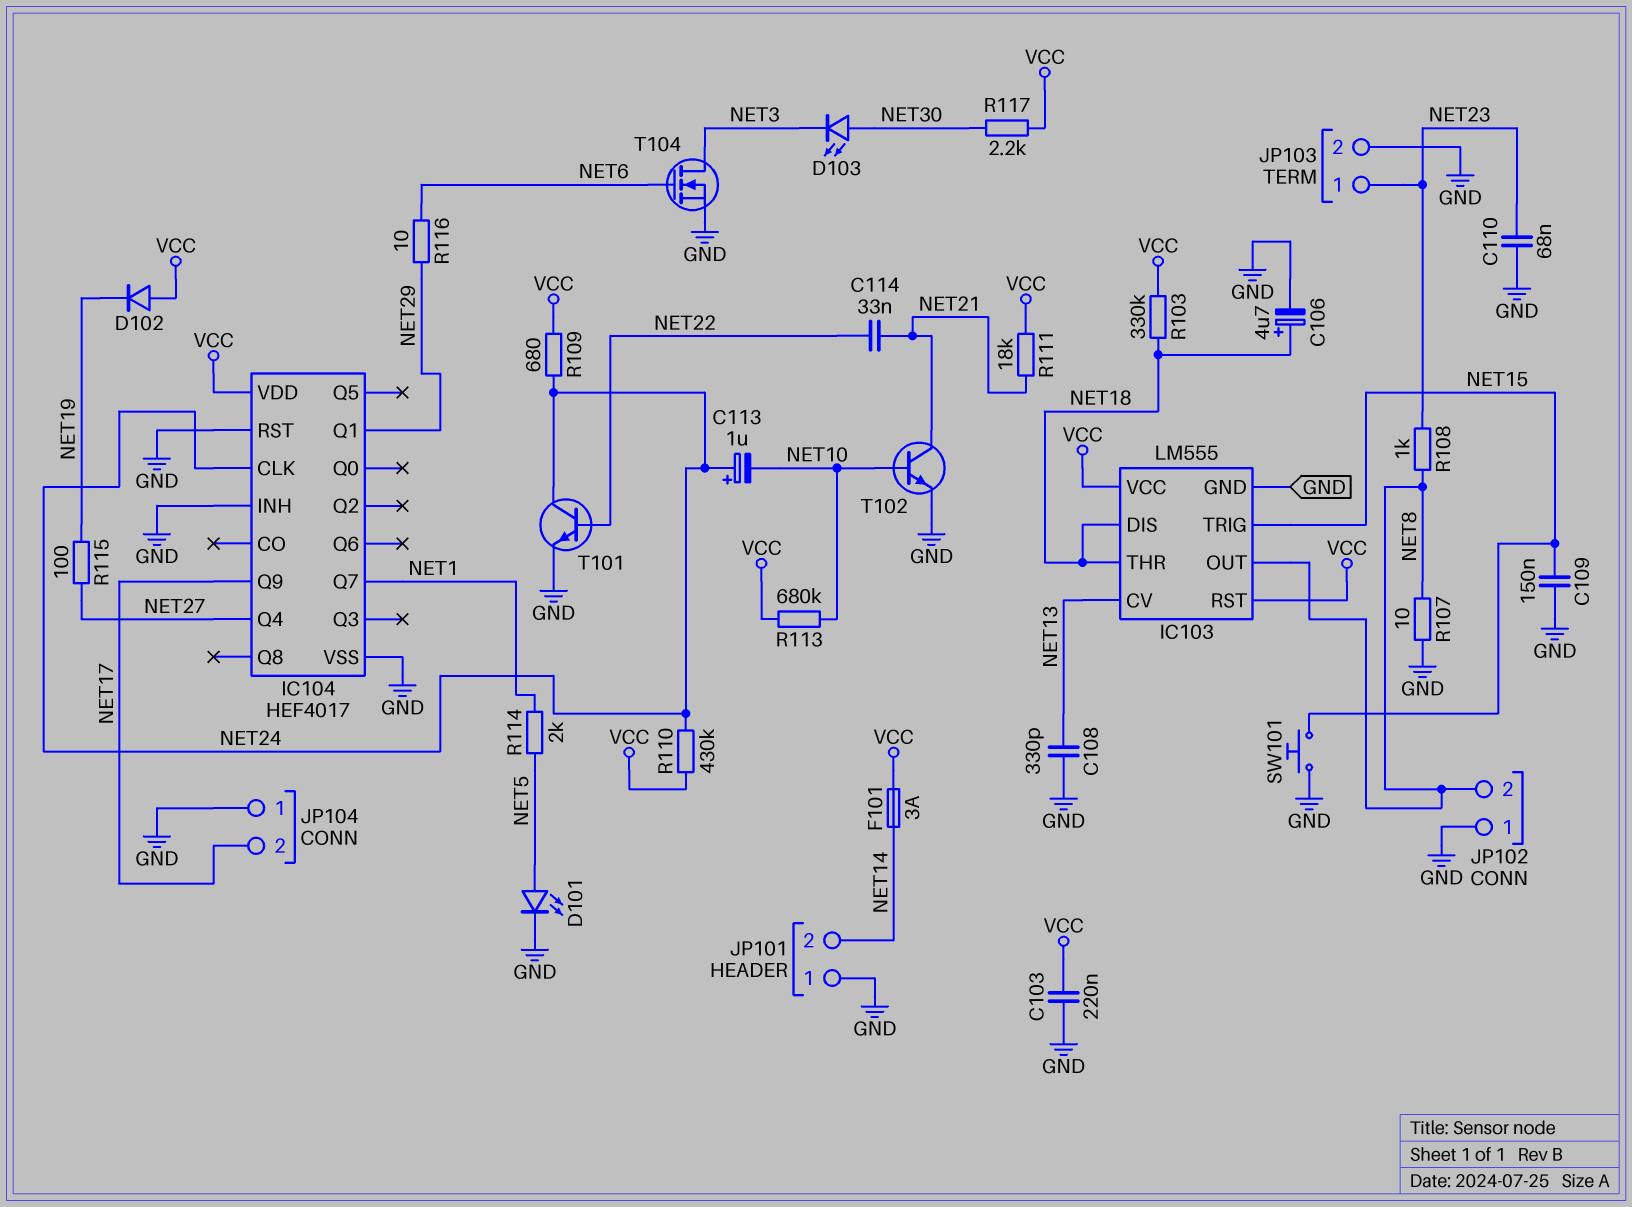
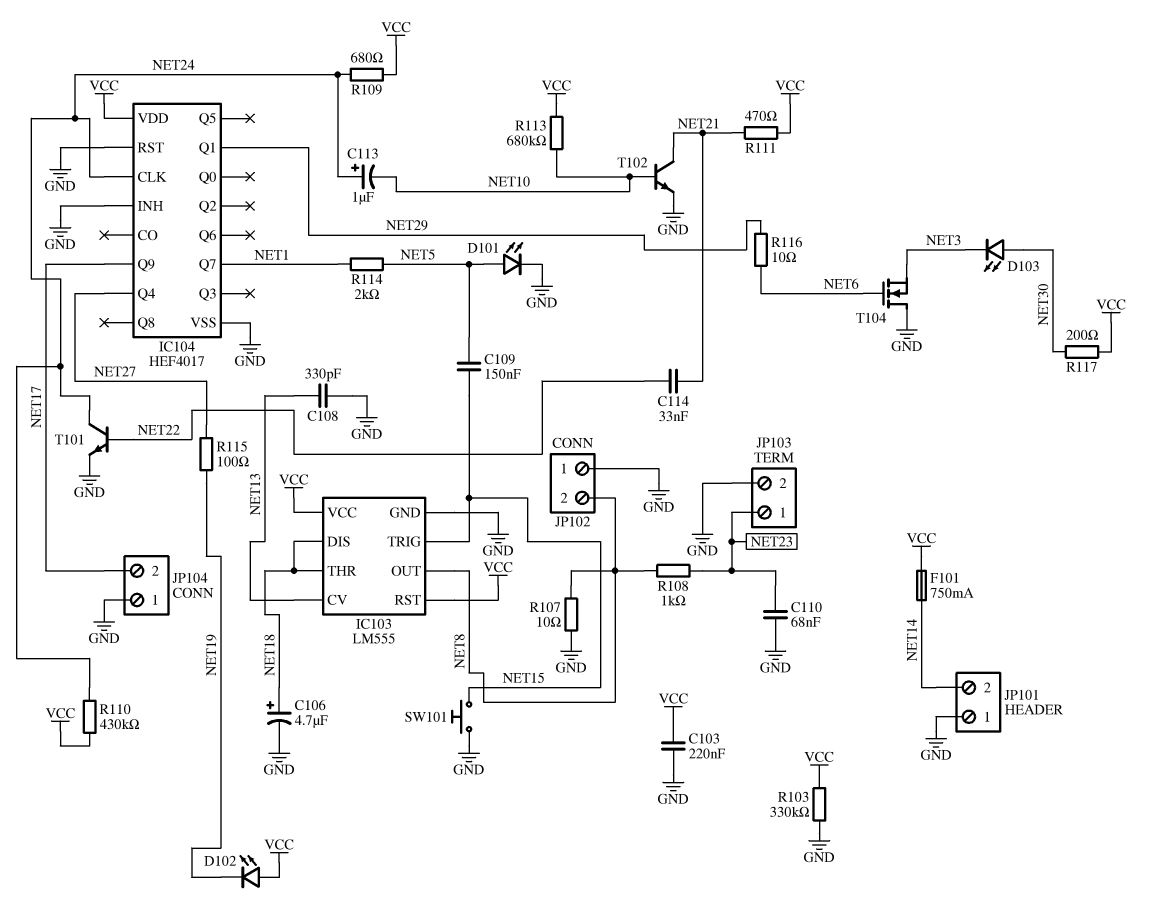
C109: 150nF (GND, NET15) -> 150nF (NET5, NET15)
D102: diode (A VCC, K NET19) -> LED (A VCC, K NET19)
F101: 3A (NET14, VCC) -> 750mA (NET14, VCC)
R103: 330k (NET18, VCC) -> 330k (GND, VCC)
R111: 18k (NET21, VCC) -> 470 (NET21, VCC)
R117: 2.2k (NET30, VCC) -> 200 (NET30, VCC)
T104: NMOS (G NET6, D NET3, S GND) -> NMOS (G NET6, D GND, S NET3)

